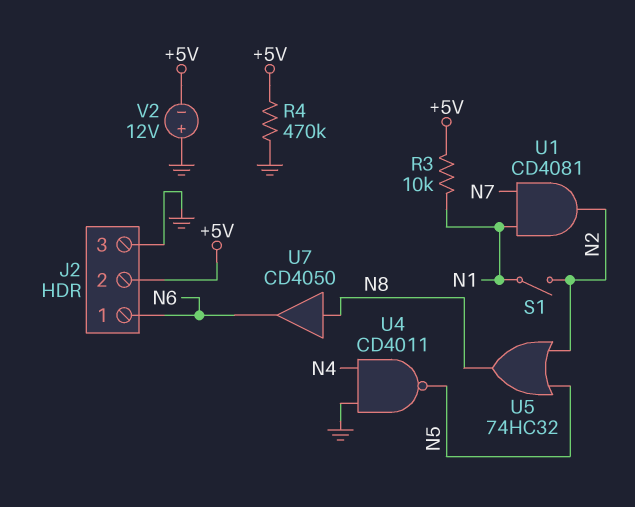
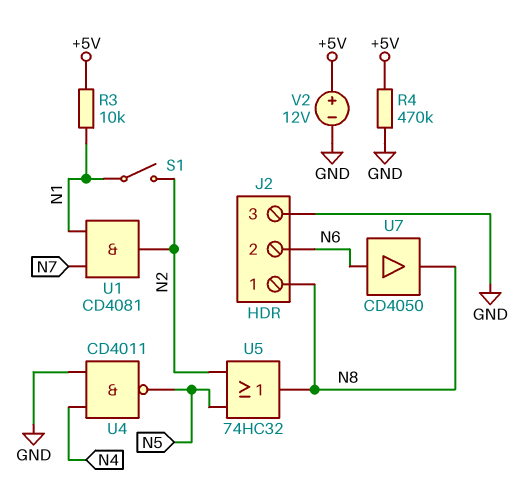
J2 pin 1: N6 -> N8
J2 pin 2: +5V -> N6
U7: buffer CD4050 (in N8, out N6) -> buffer CD4050 (in N6, out N8)
V2: 12V (plus GND, minus +5V) -> 12V (plus +5V, minus GND)

